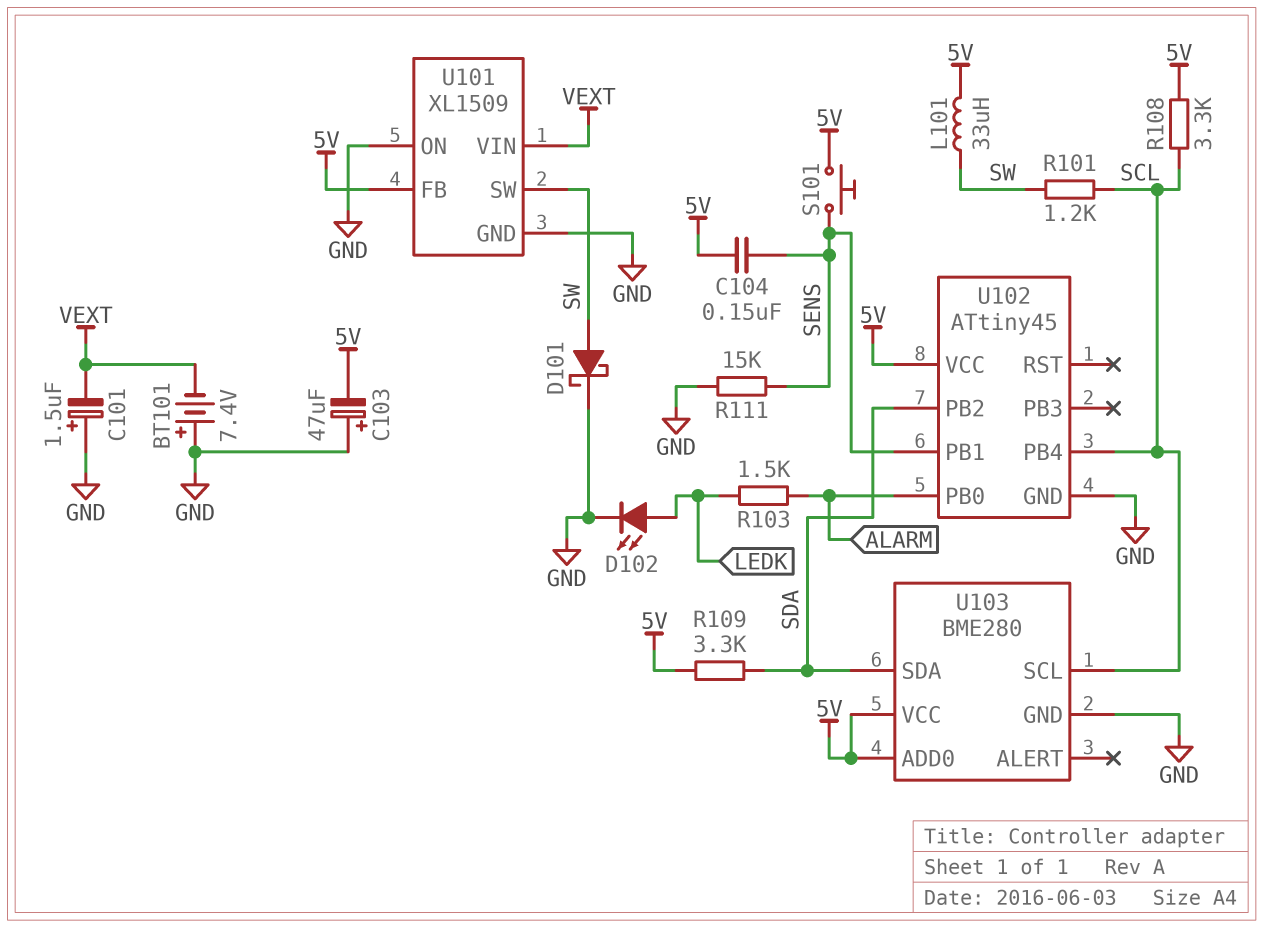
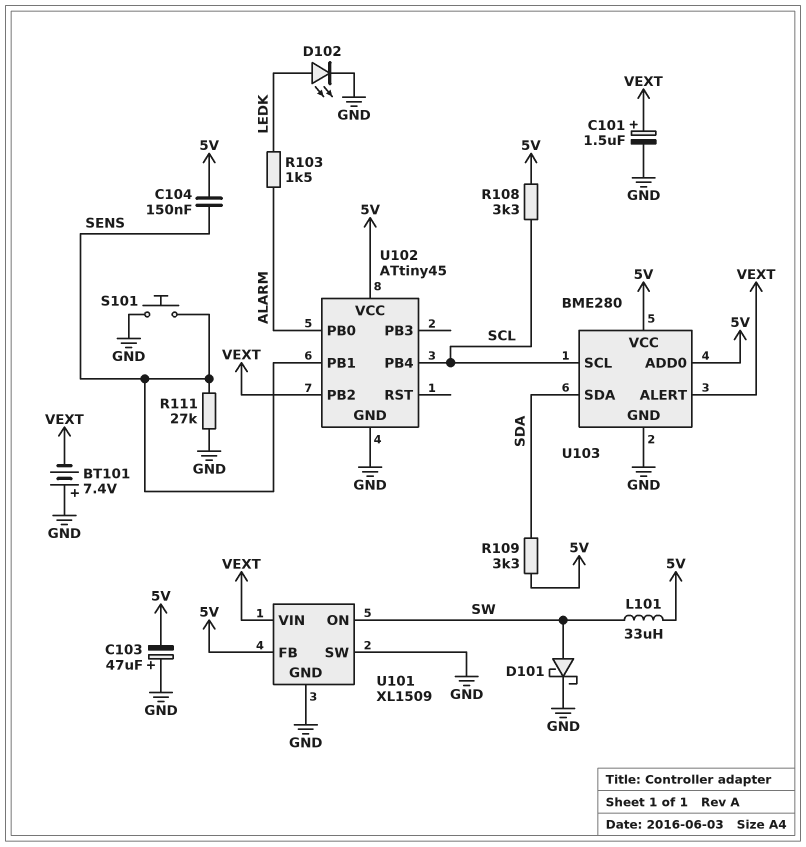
C101: 1.5uF (plus GND, minus VEXT) -> 1.5uF (plus VEXT, minus GND)
R101: 1.2k (SCL, SW) -> none
R111: 15k (GND, SENS) -> 27k (GND, SENS)
S101: button (5V, SENS) -> button (GND, SENS)
U101 pin ON: GND -> SW
U101 pin SW: SW -> GND
U102 pin PB2: SDA -> VEXT
U103 pin ALERT: none -> VEXT

